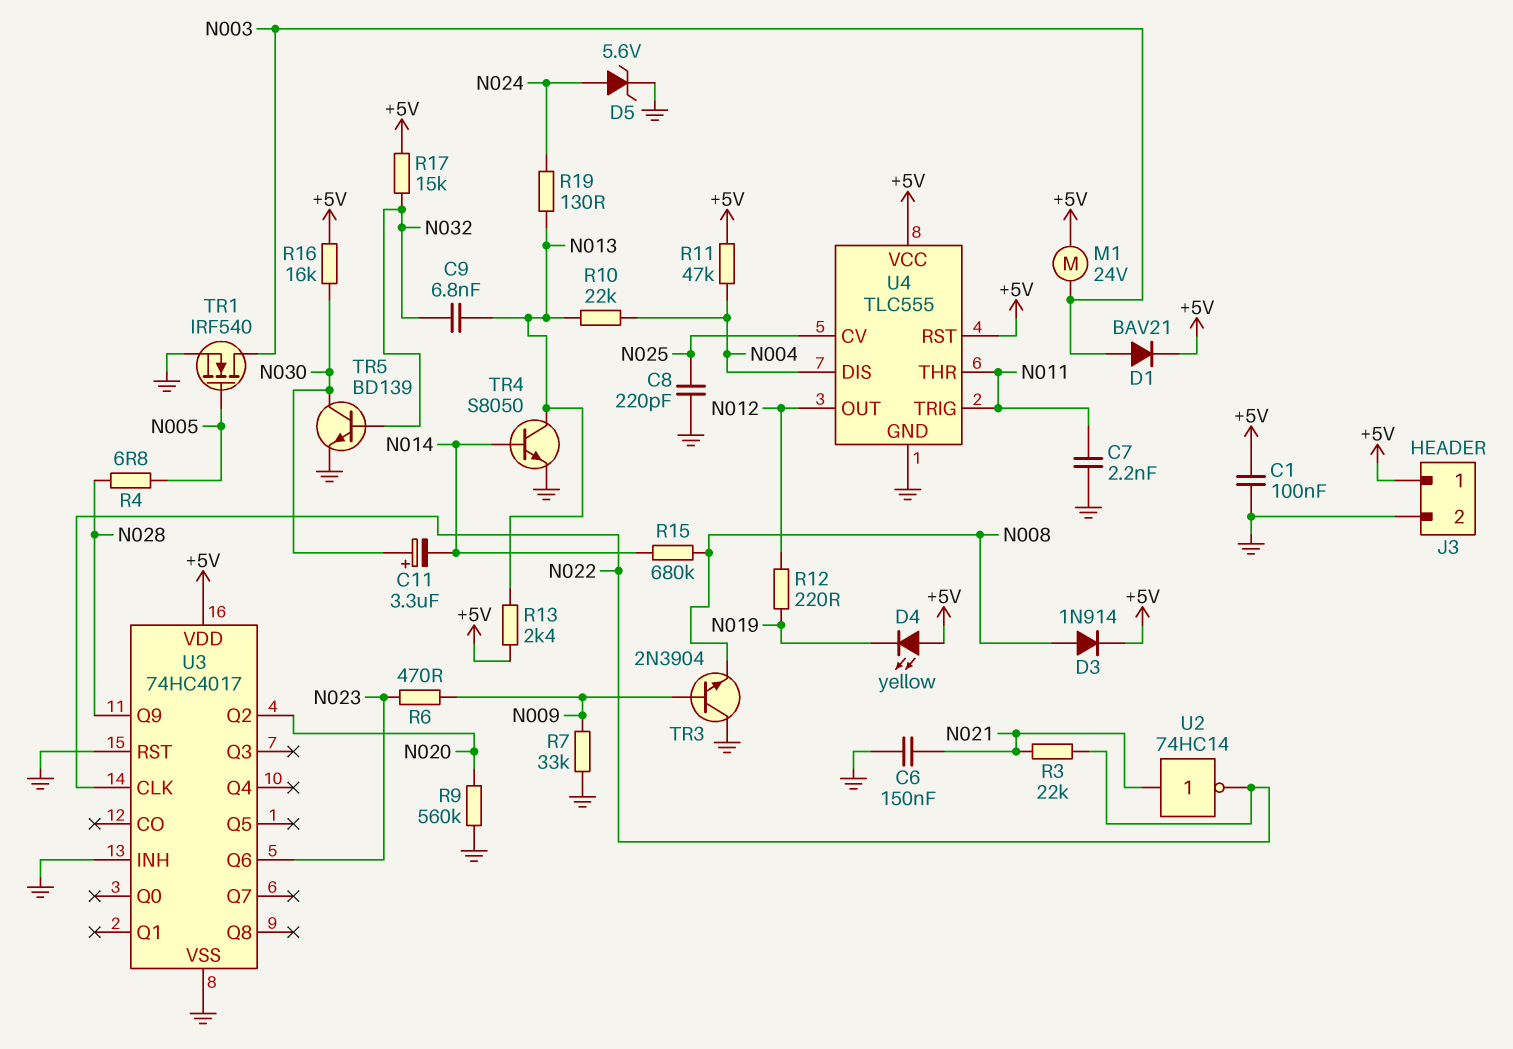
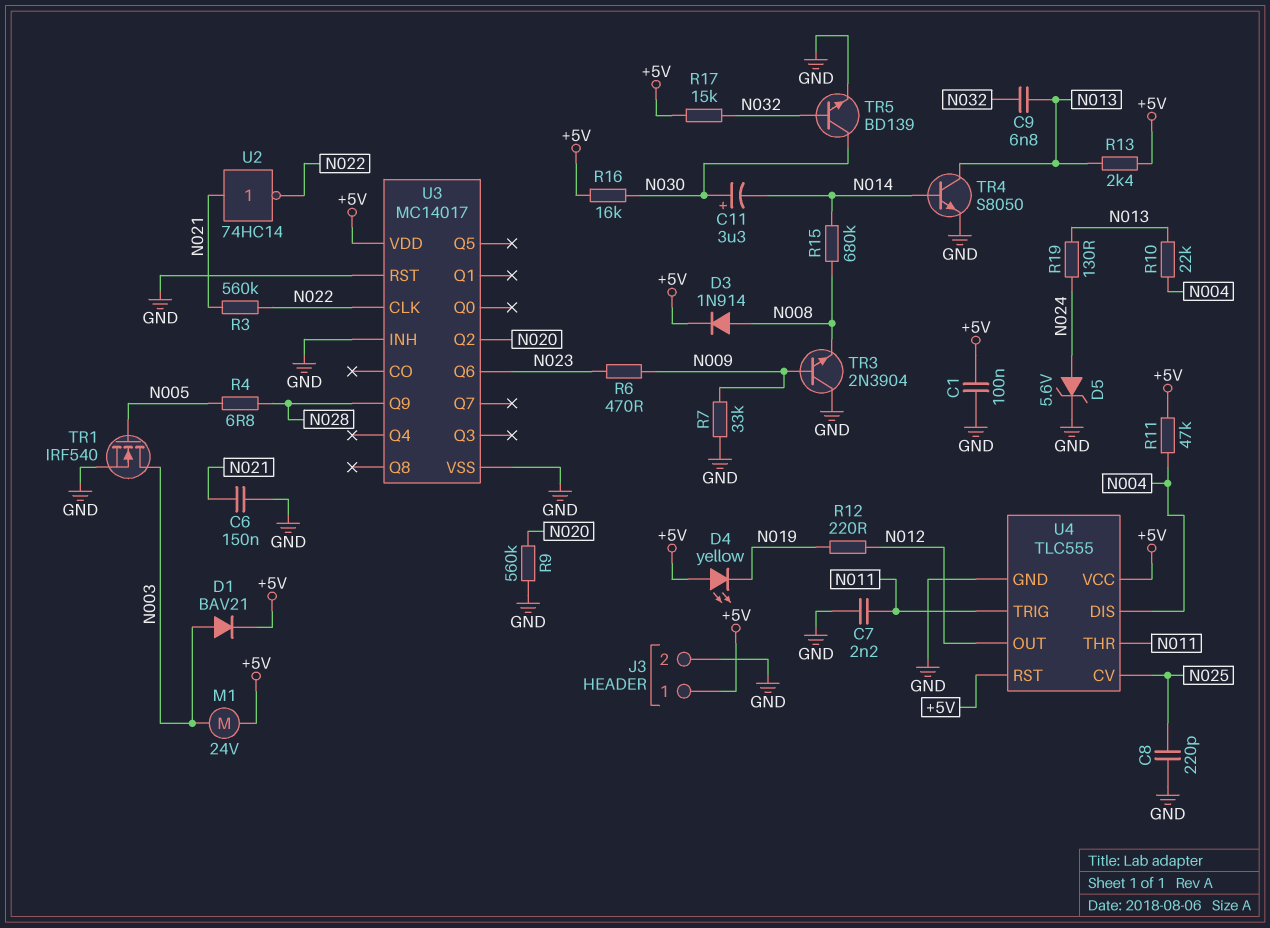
R3: 22k (N021, N022) -> 560k (N021, N022)
U3: 74HC4017 -> MC14017

